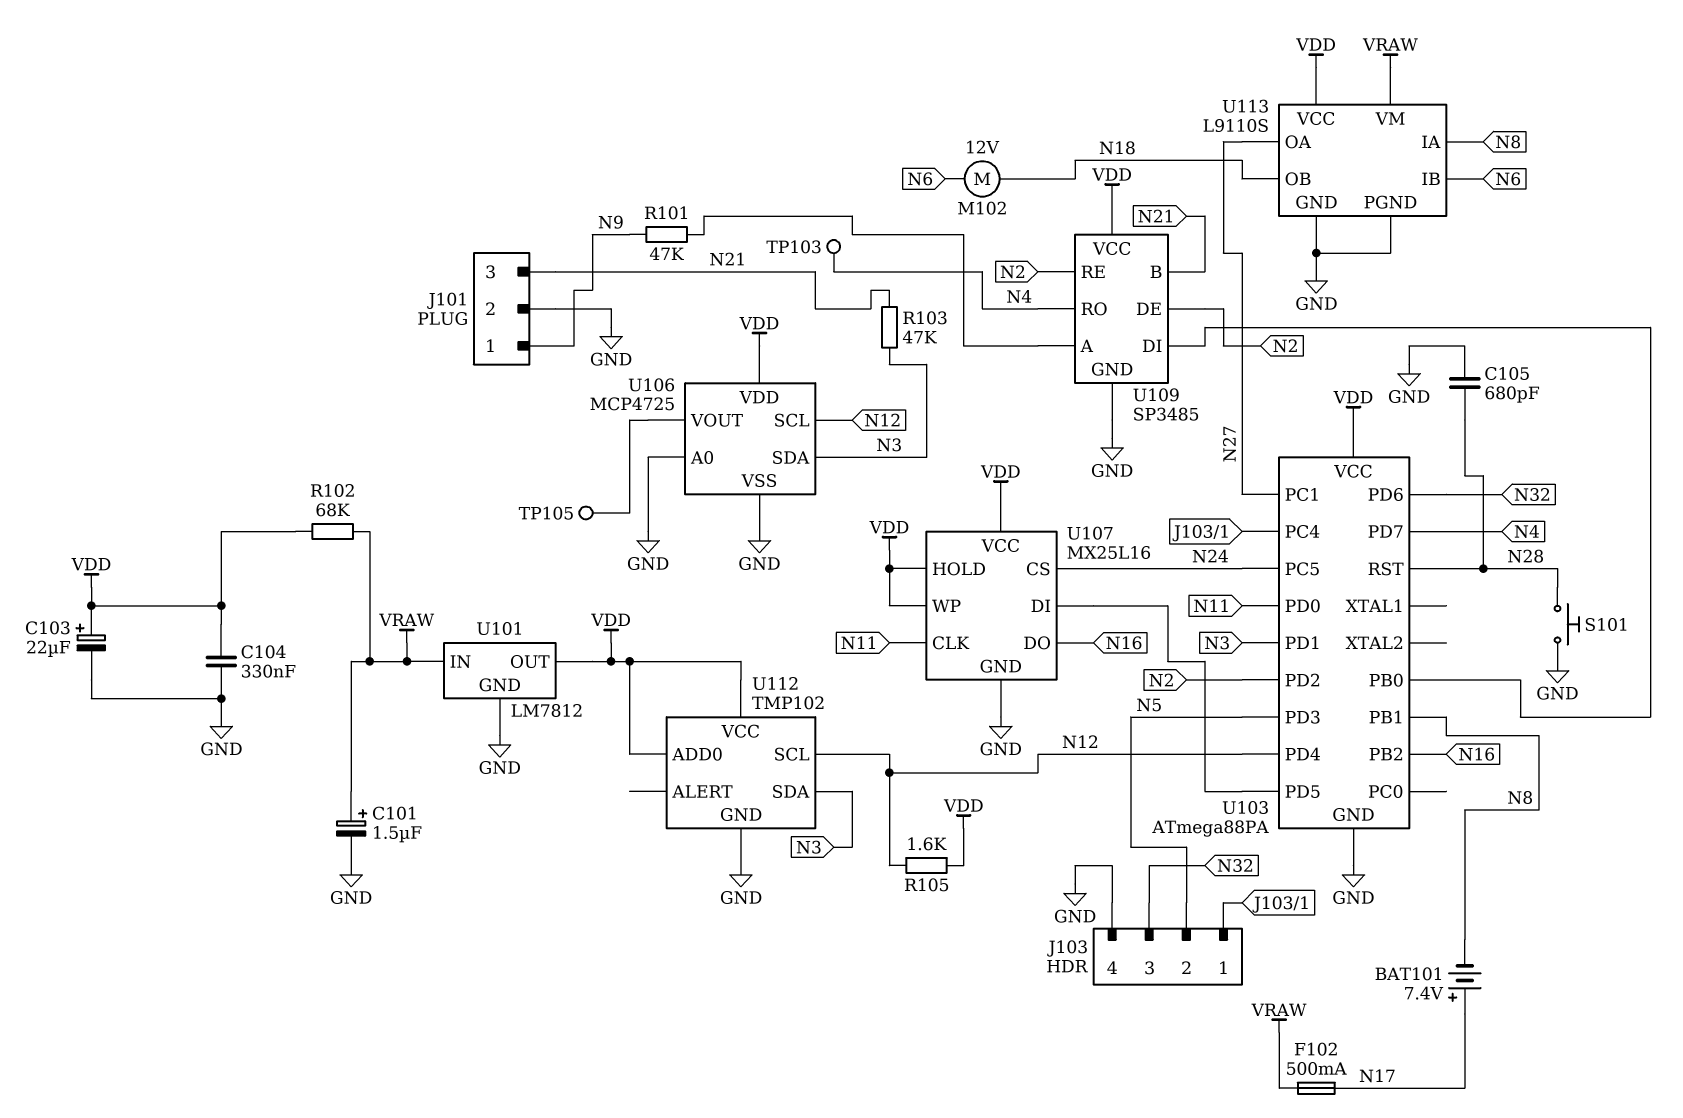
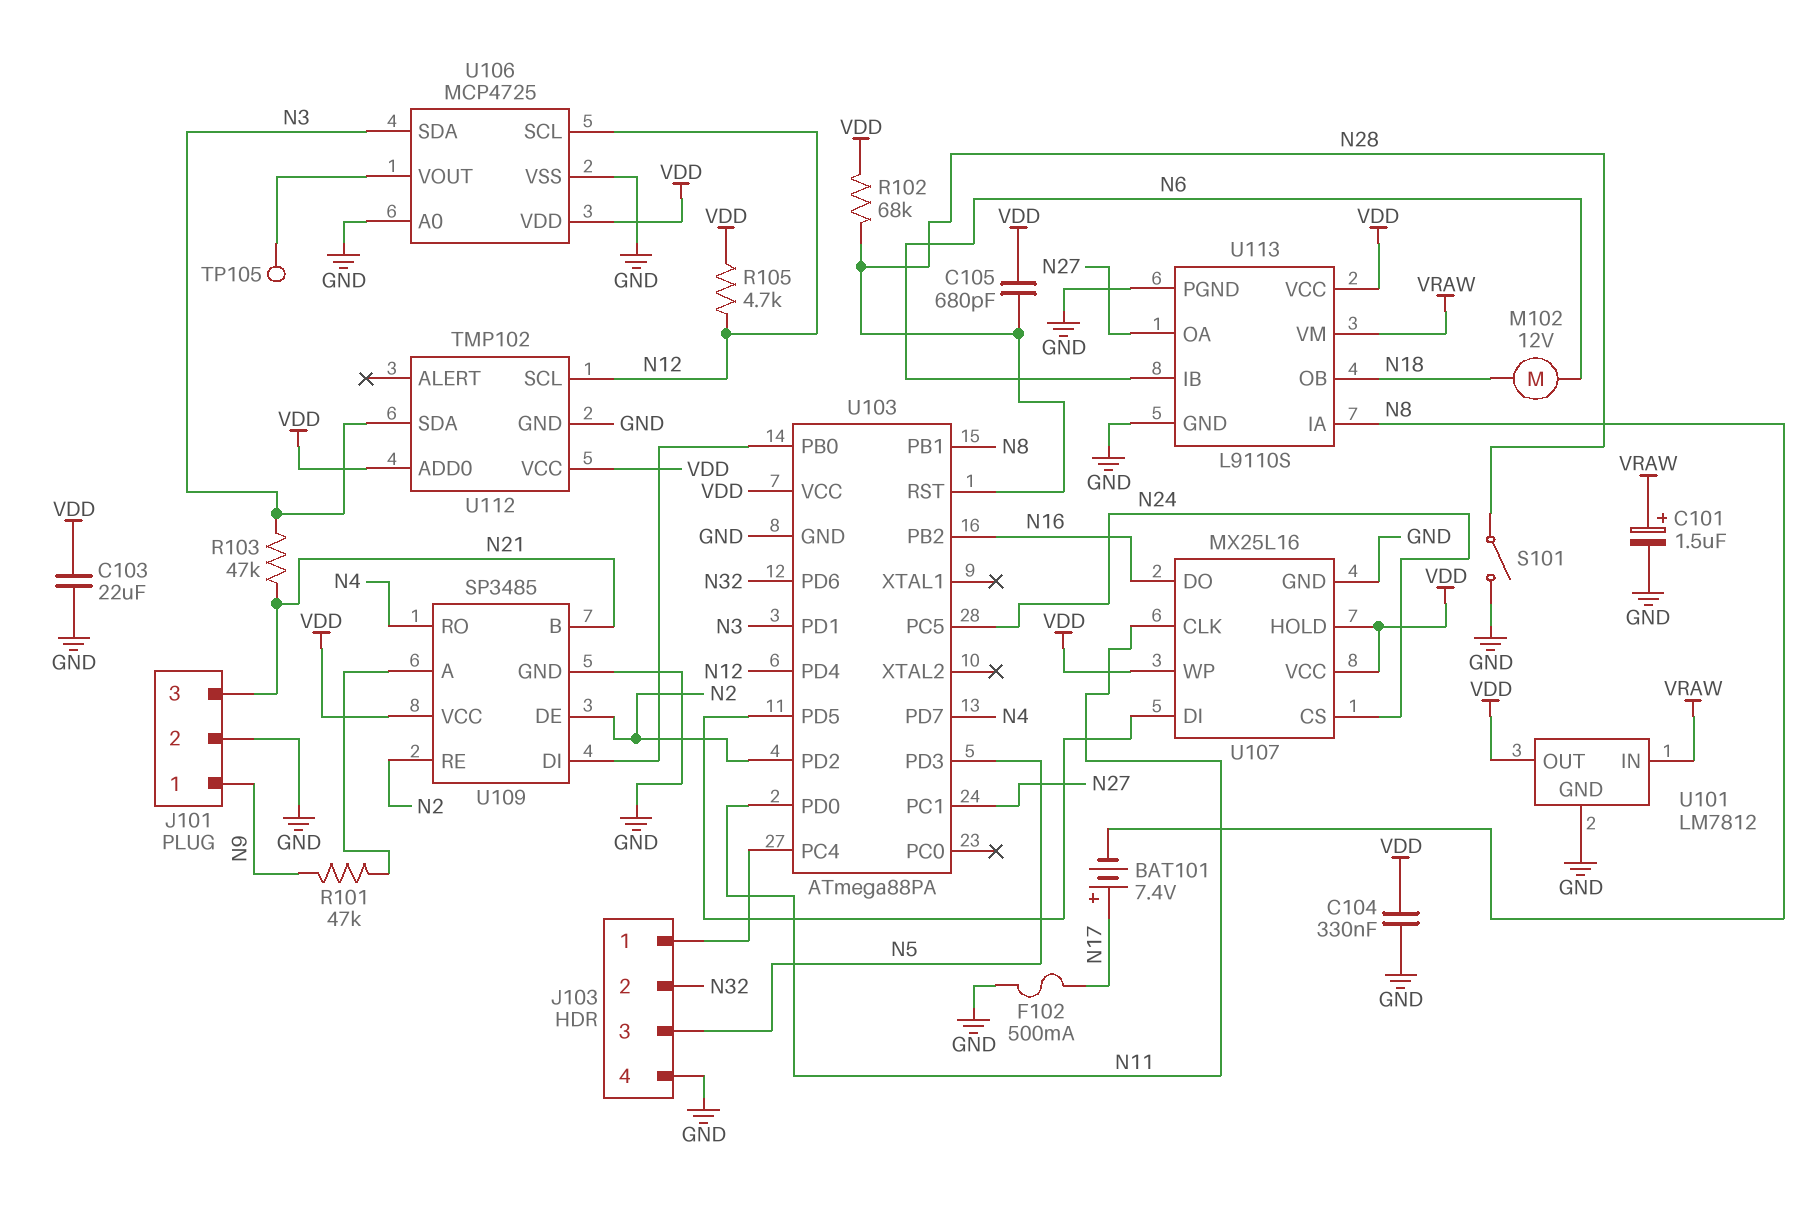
C103: 22uF (plus VDD, minus GND) -> 22uF (GND, VDD)
C105: 680pF (GND, N28) -> 680pF (N28, VDD)
F102: 500mA (N17, VRAW) -> 500mA (GND, N17)
J103 pin 2: N5 -> N32
J103 pin 3: N32 -> N5
R102: 68k (VDD, VRAW) -> 68k (N28, VDD)
R105: 1.6k (N12, VDD) -> 4.7k (N12, VDD)
S101: button (GND, N28) -> switch (GND, N28)
TP103: test point (N4) -> none

